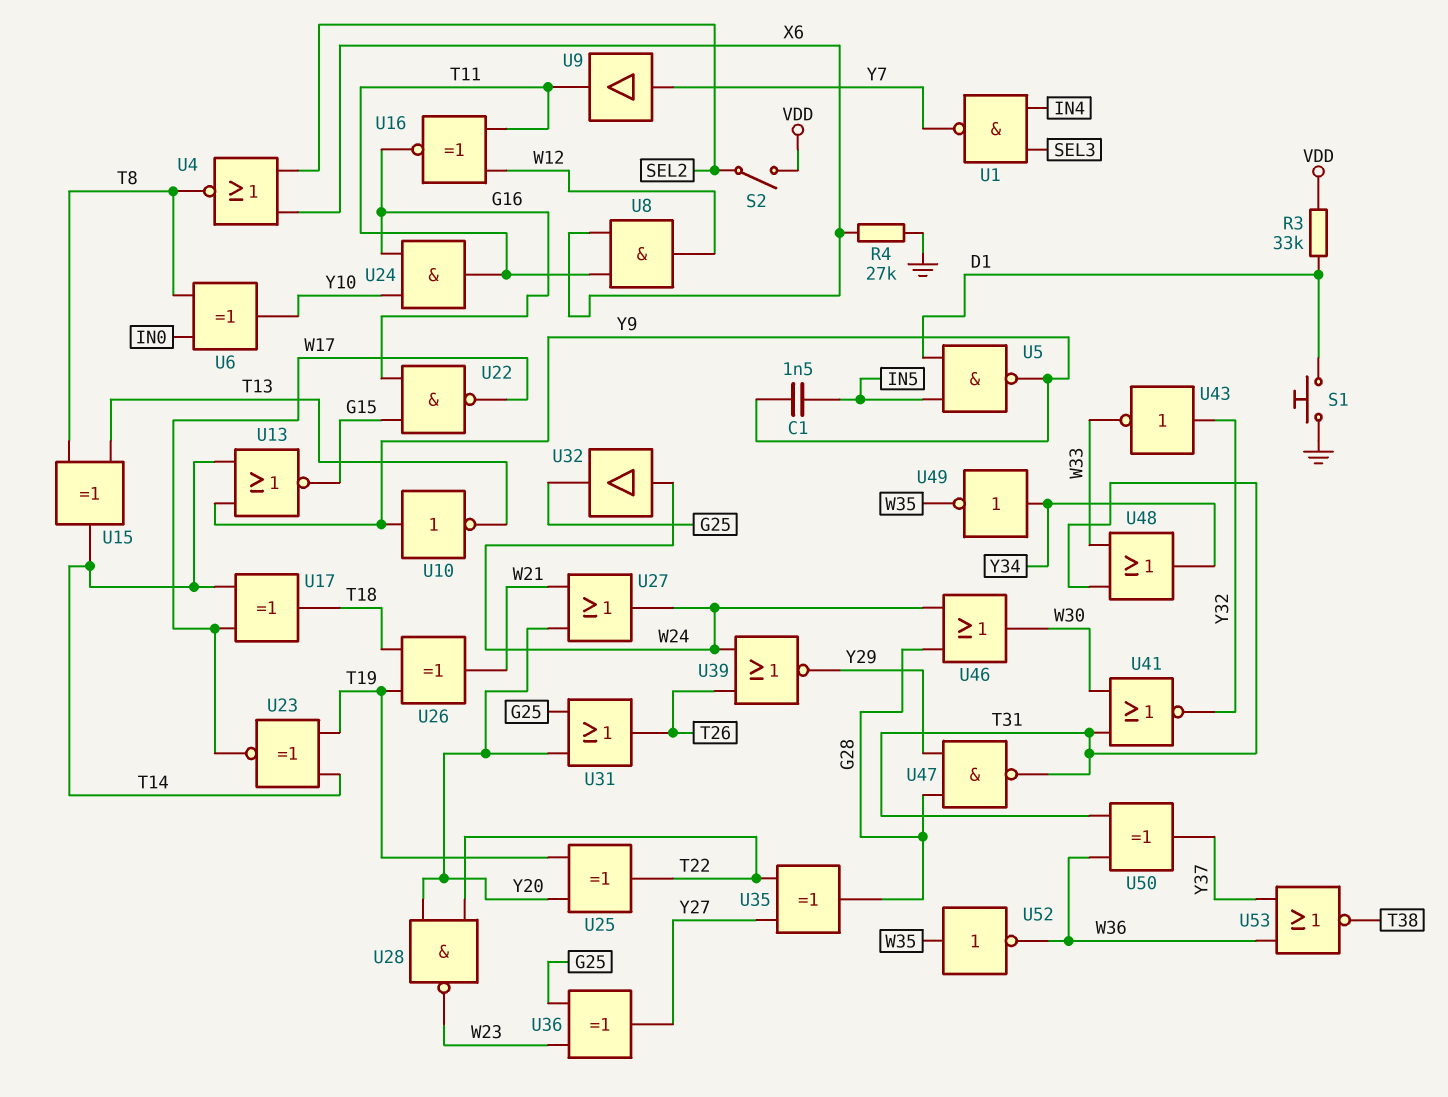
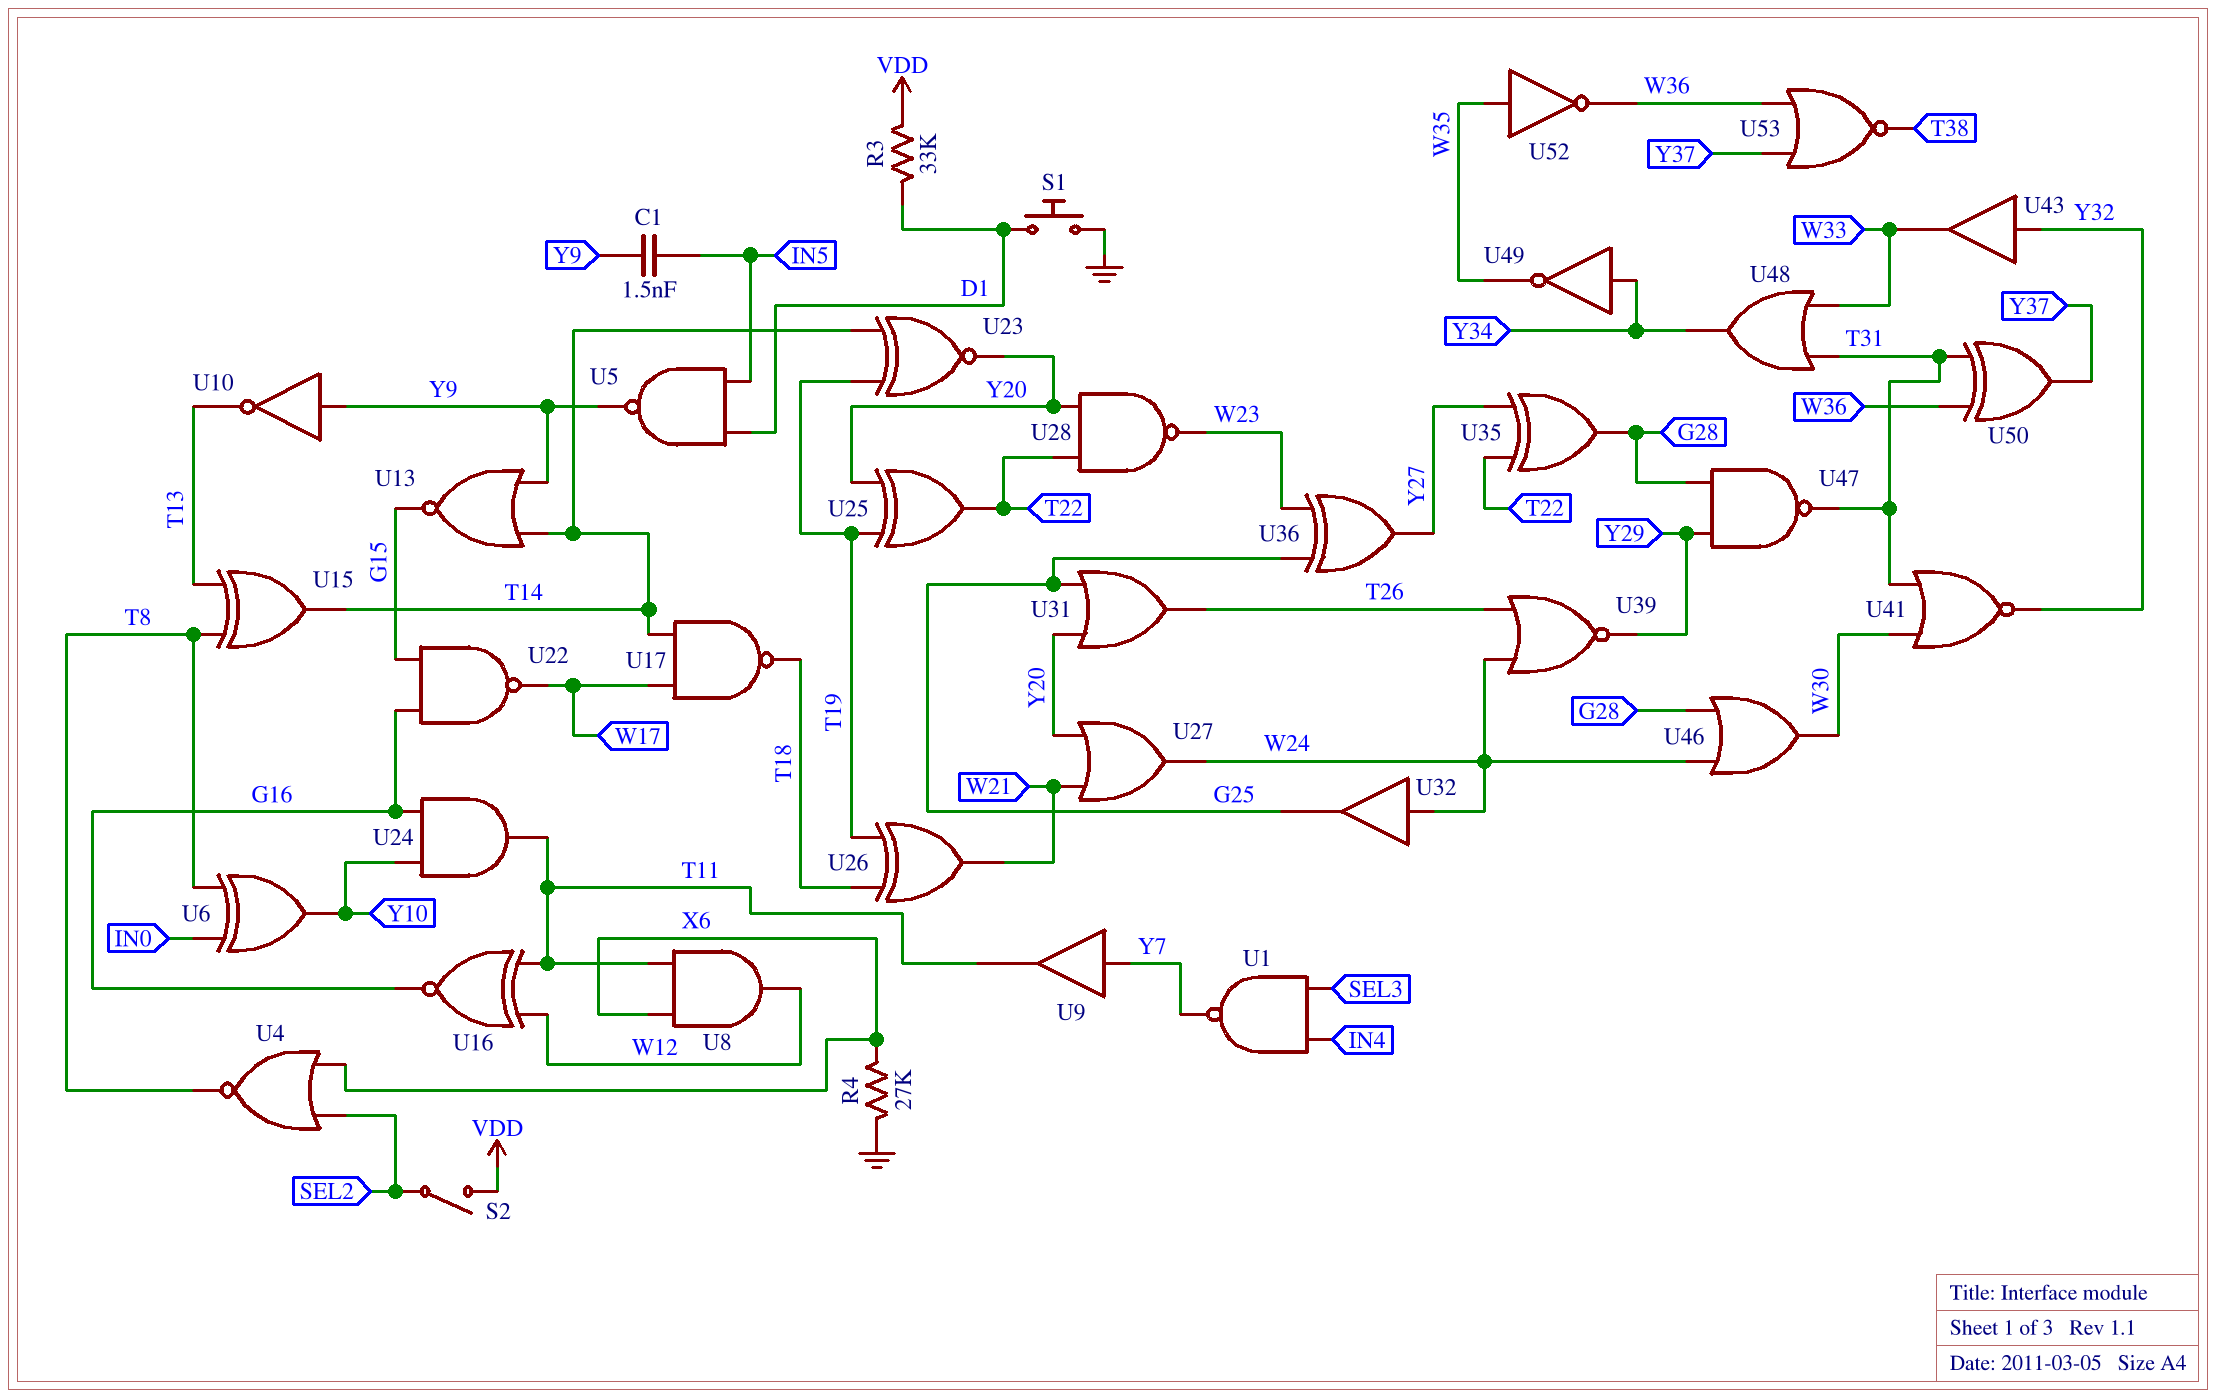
U17: XOR (in T14, in W17, out T18) -> NAND (in T14, in W17, out T18)
U23: XNOR (in T14, in T19, out W17) -> XNOR (in T14, in T19, out Y20)
U43: NOT (in Y32, out W33) -> buffer (in Y32, out W33)

